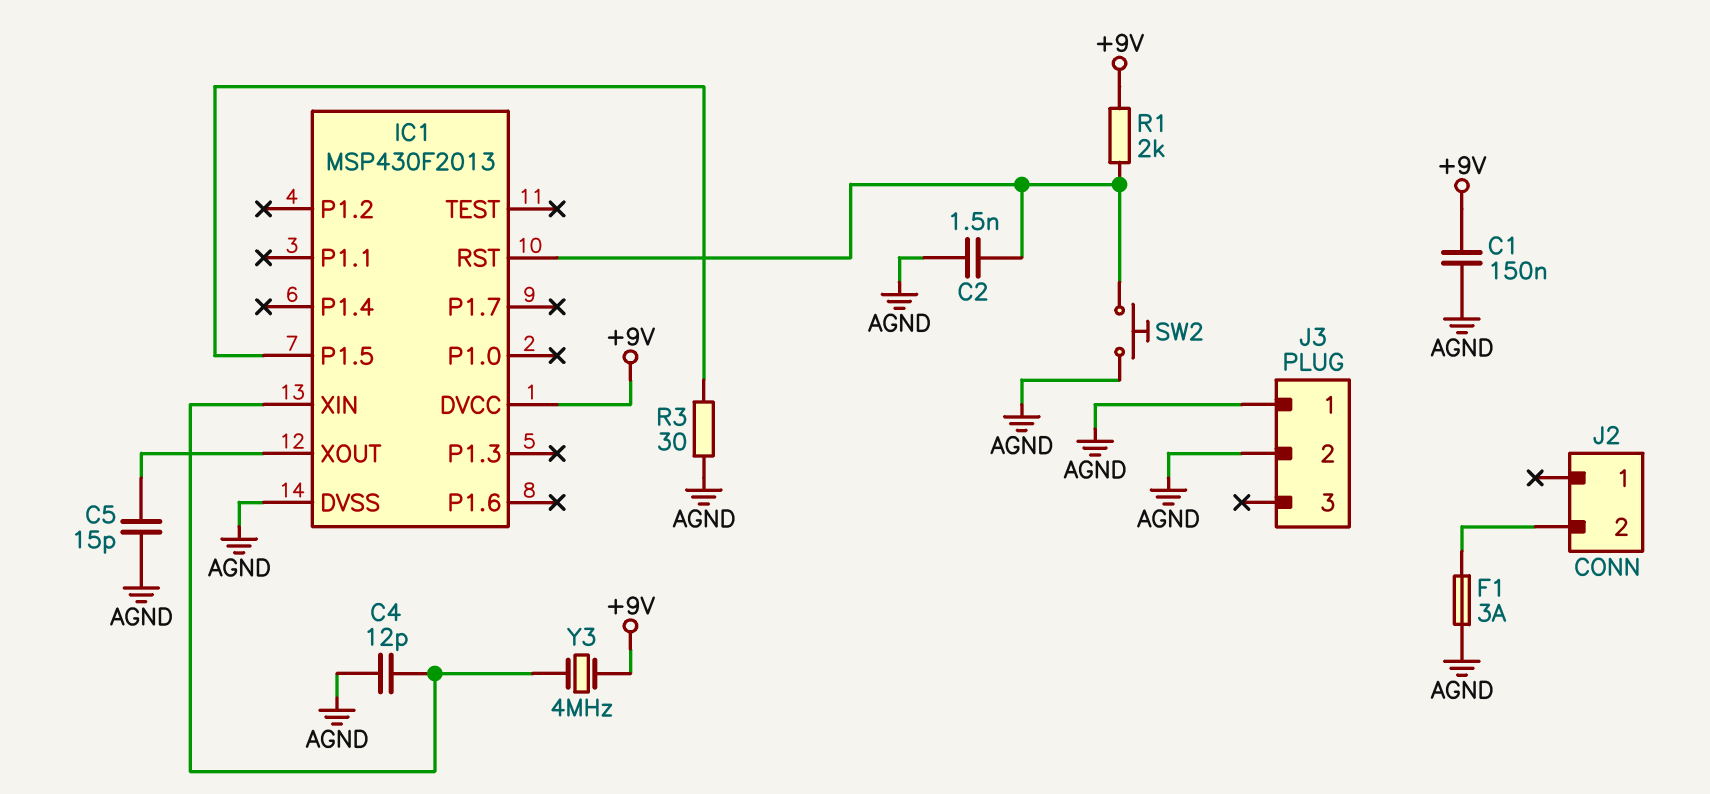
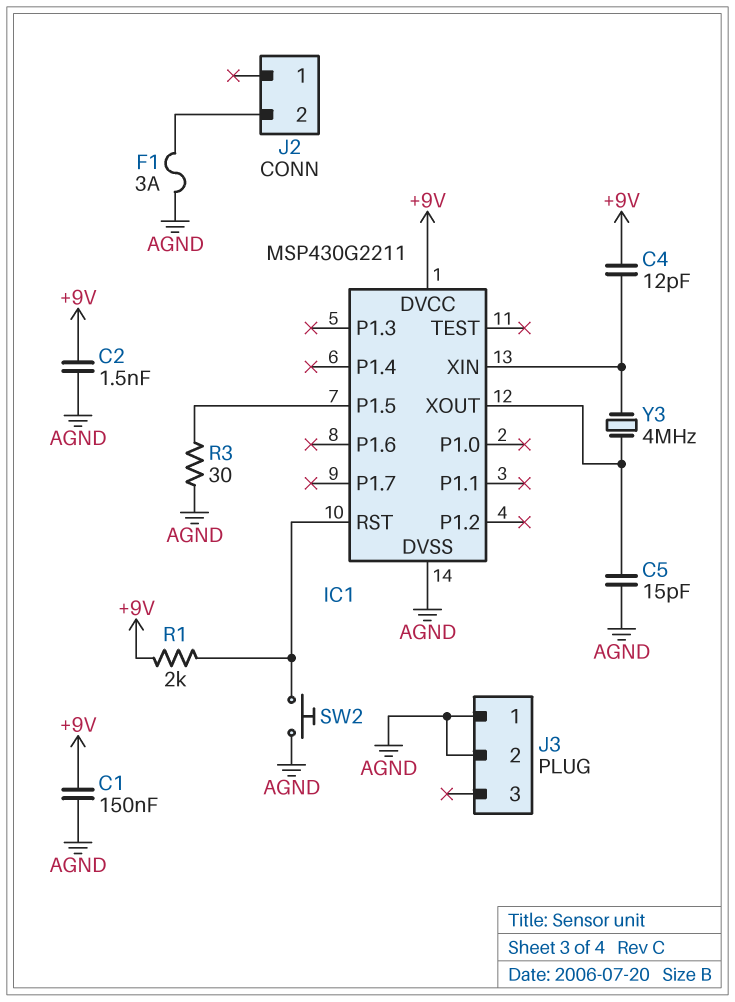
C2: 1.5nF (AGND, IC1/RST) -> 1.5nF (+9V, AGND)
C4: 12pF (AGND, IC1/XIN) -> 12pF (+9V, IC1/XIN)
IC1: MSP430F2013 -> MSP430G2211
Y3: 4MHz (+9V, IC1/XIN) -> 4MHz (IC1/XIN, IC1/XOUT)

